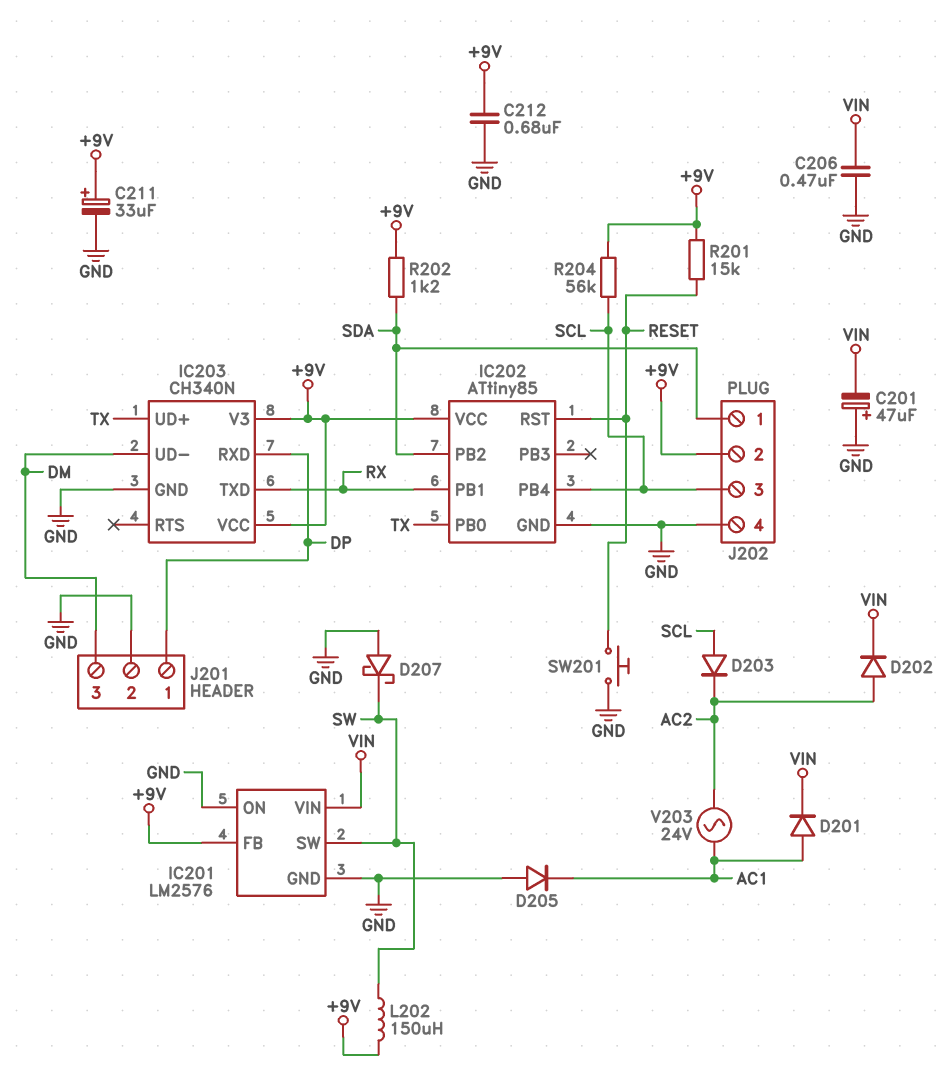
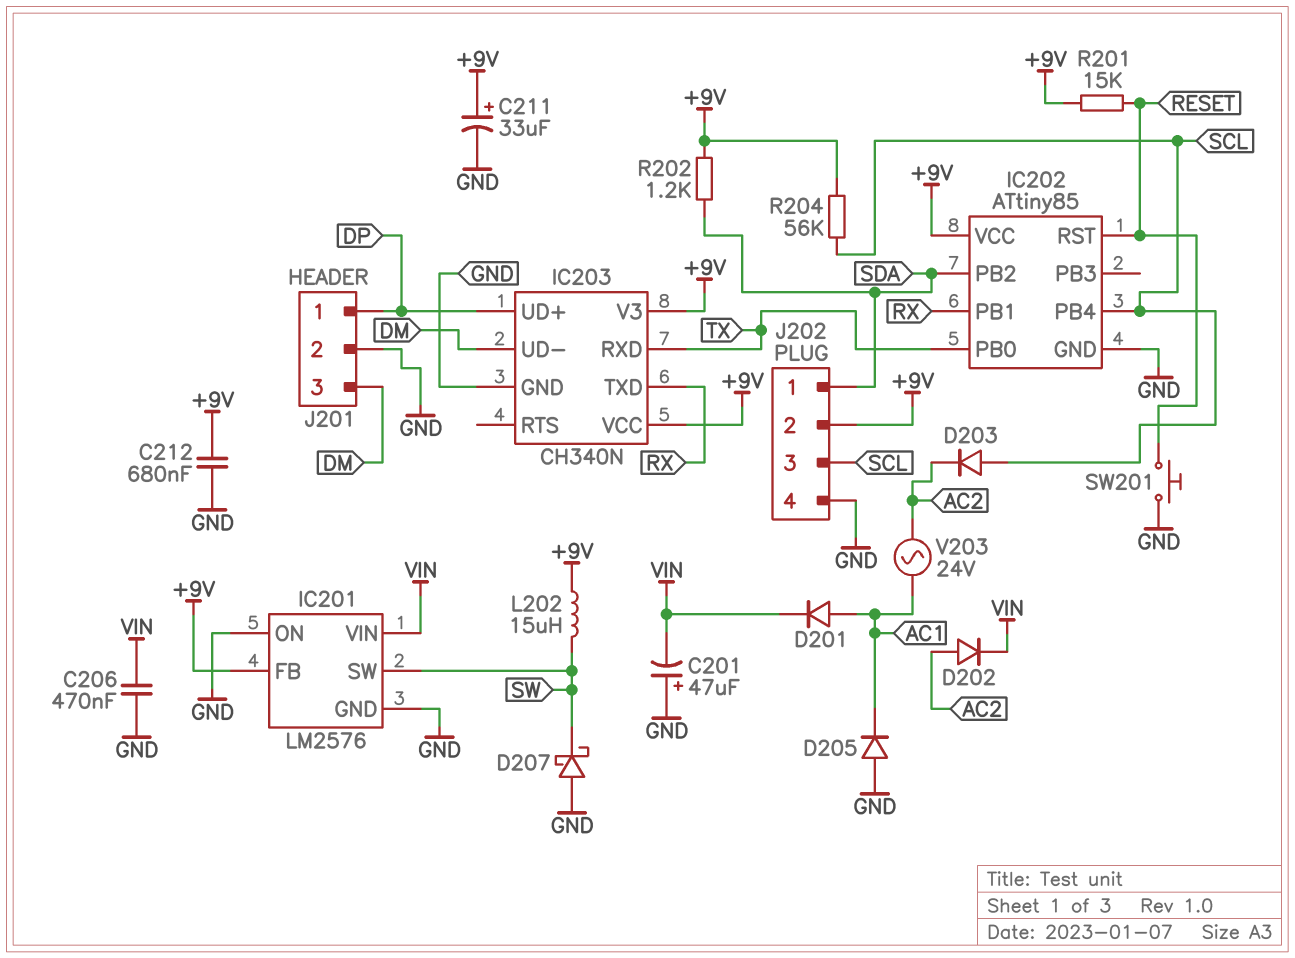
IC203 pin RXD: DP -> TX
IC203 pin UD+: TX -> DP
L202: 150uH (+9V, SW) -> 15uH (+9V, SW)

